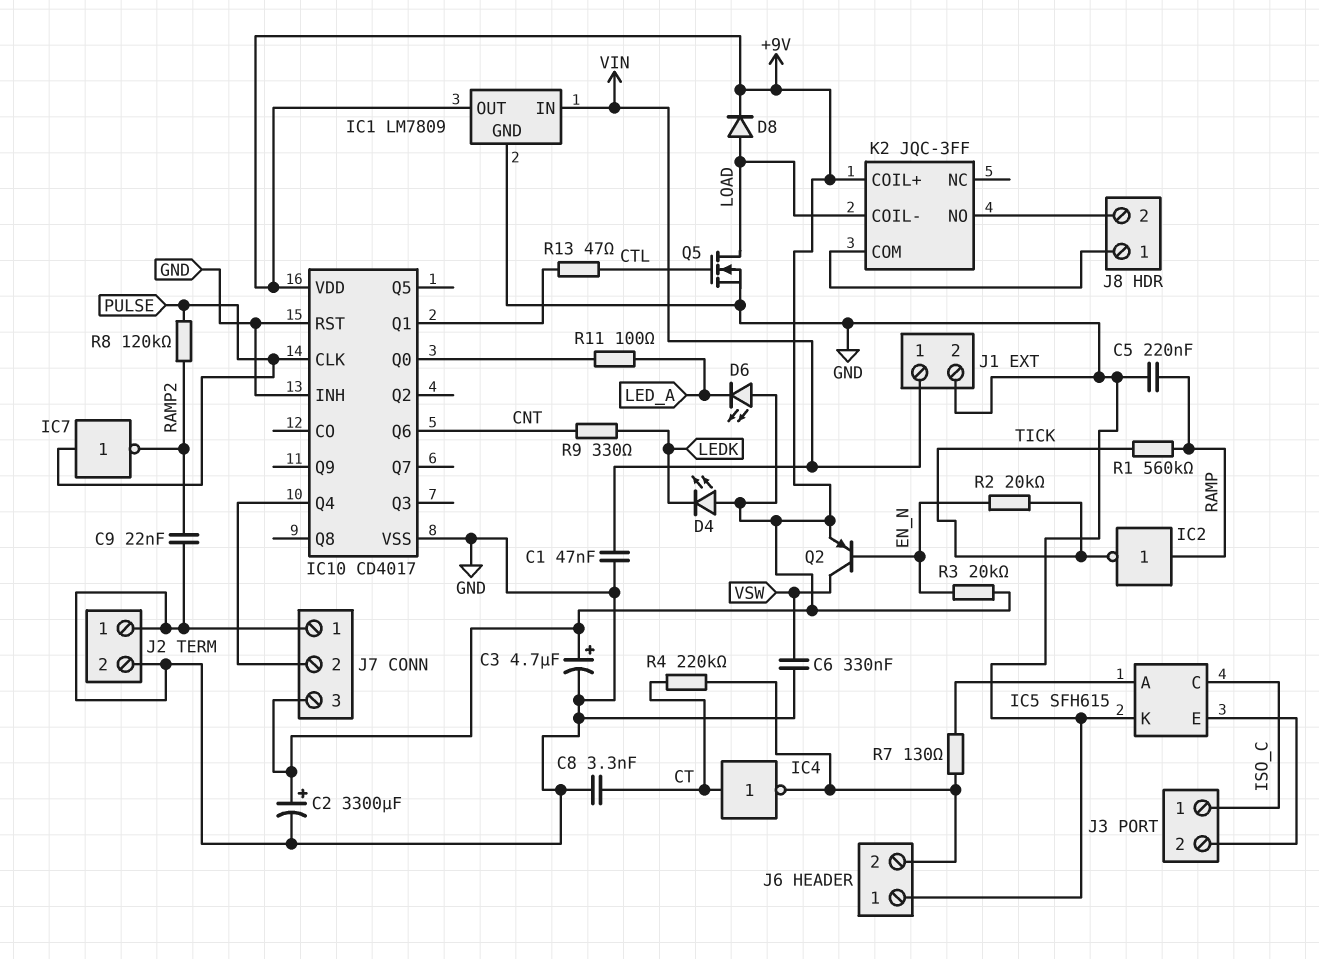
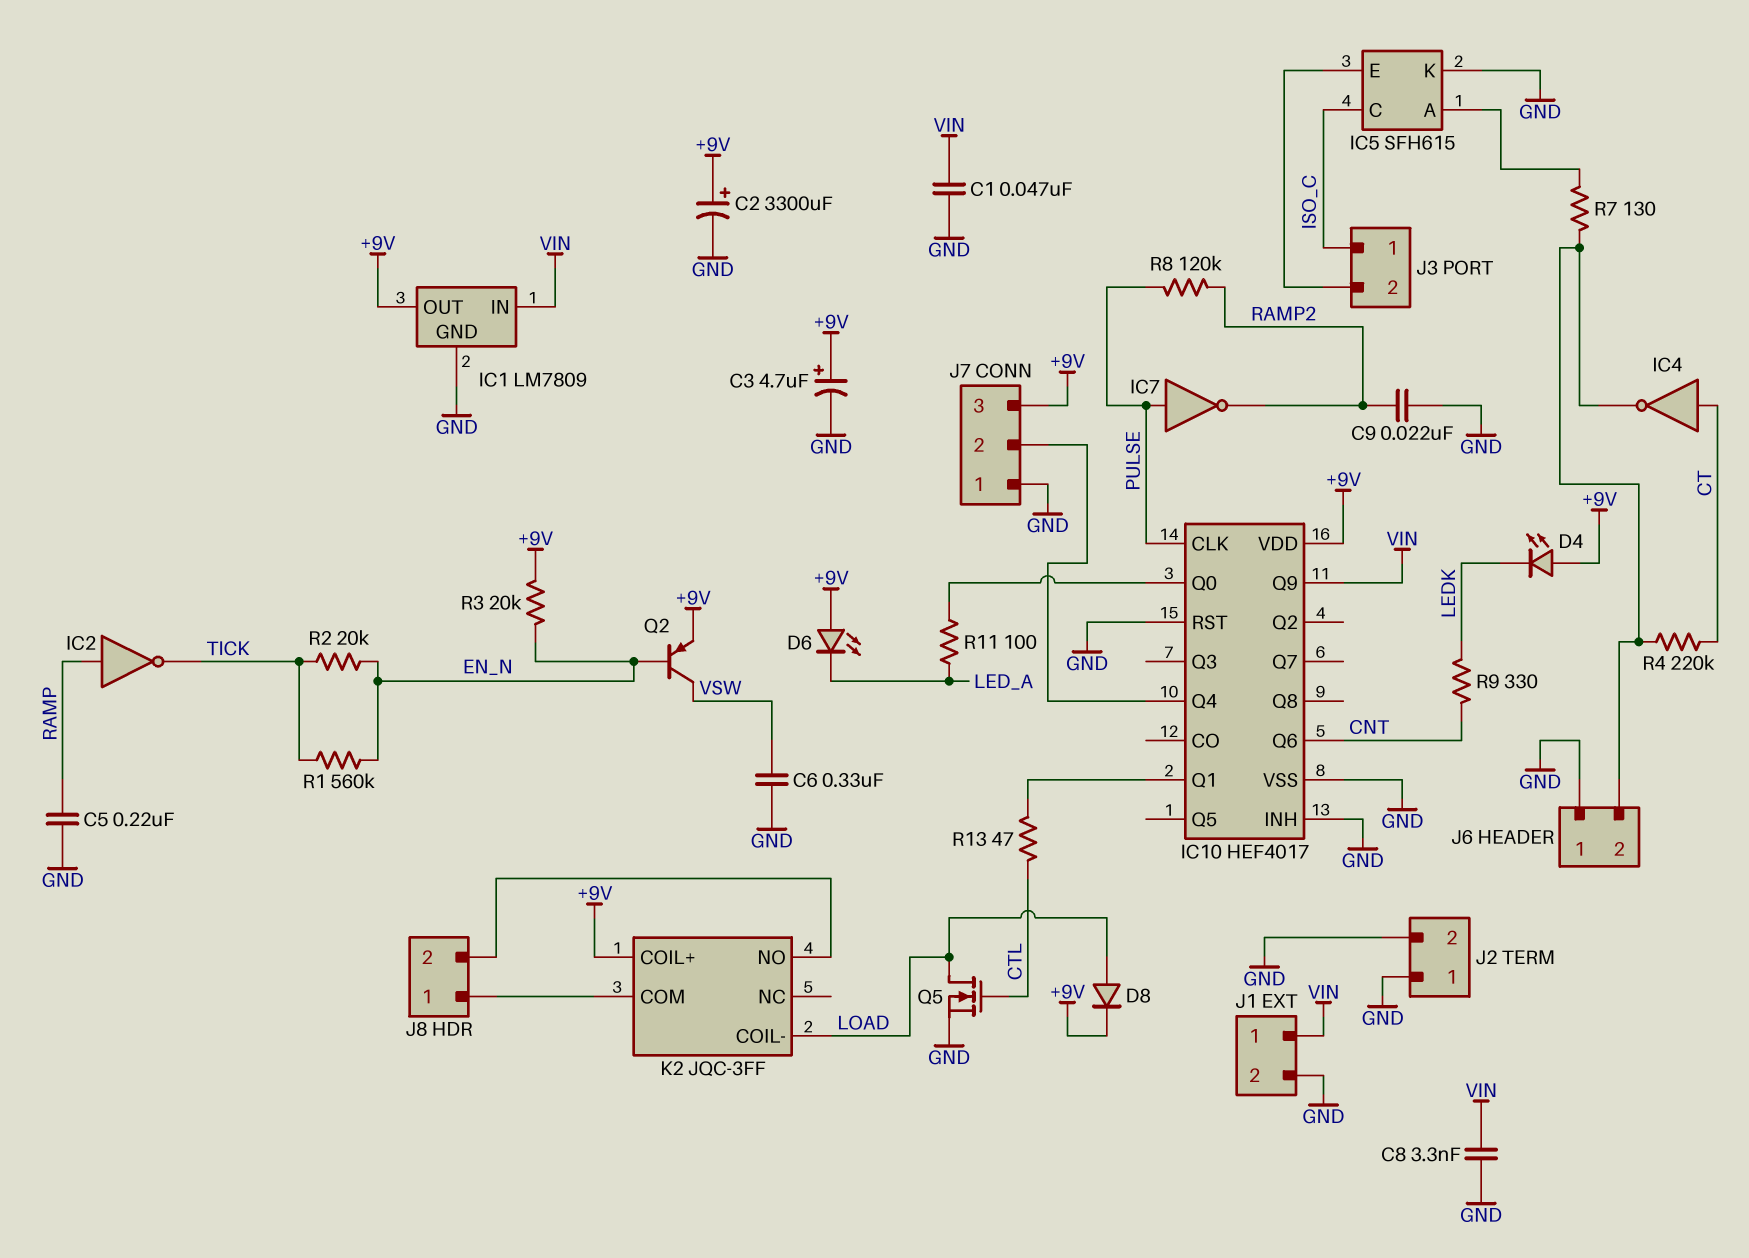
C8: 3.3nF (CT, GND) -> 3.3nF (GND, VIN)
IC10: CD4017 -> HEF4017
IC10 pin Q9: none -> VIN
R1: 560k (RAMP, TICK) -> 560k (EN_N, TICK)

